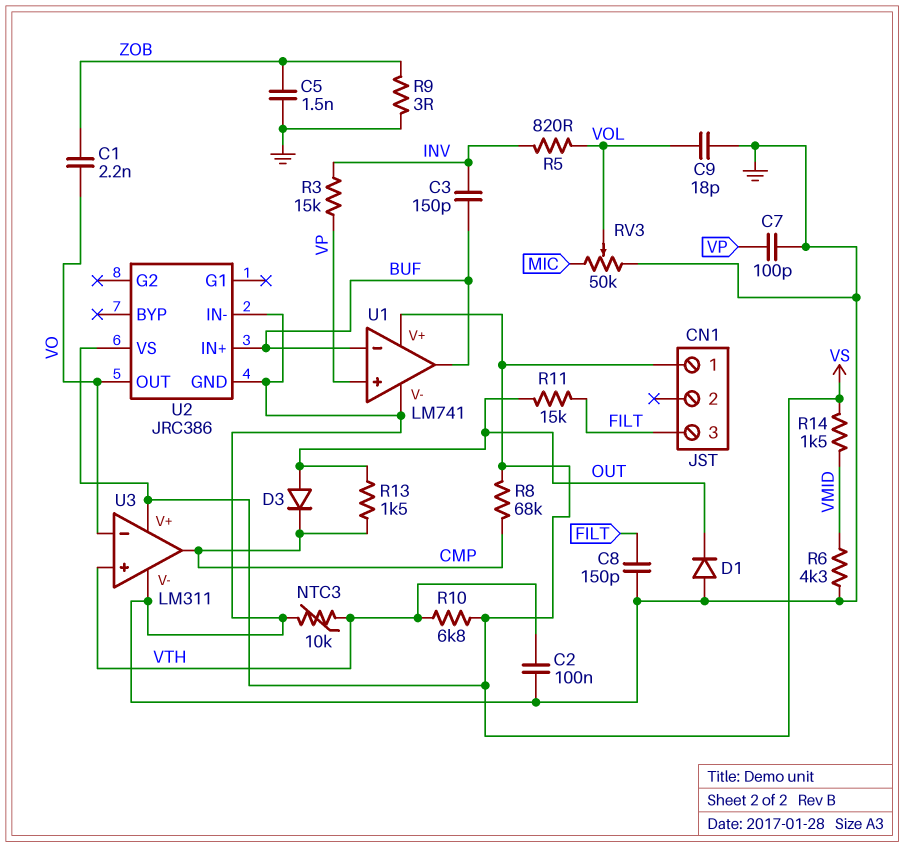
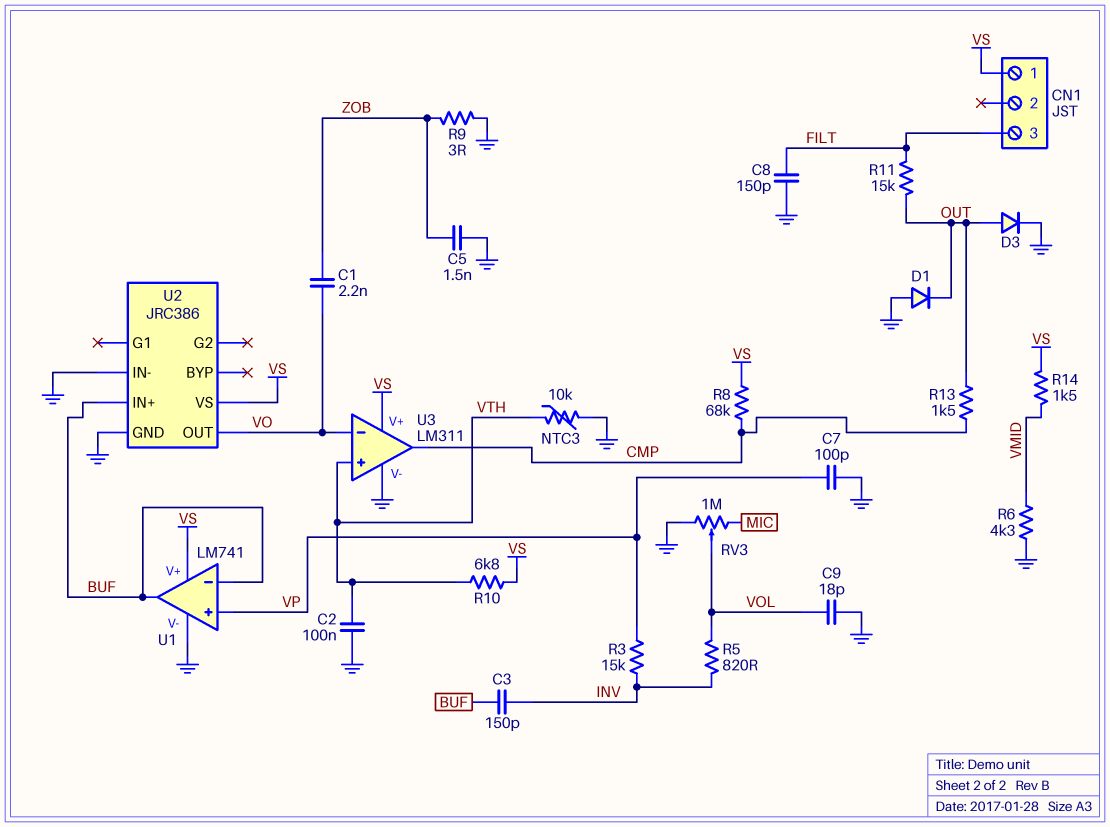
D3: diode (A OUT, K CMP) -> diode (A OUT, K GND)
RV3: 50k (GND, MIC, wiper VOL) -> 1M (GND, MIC, wiper VOL)

